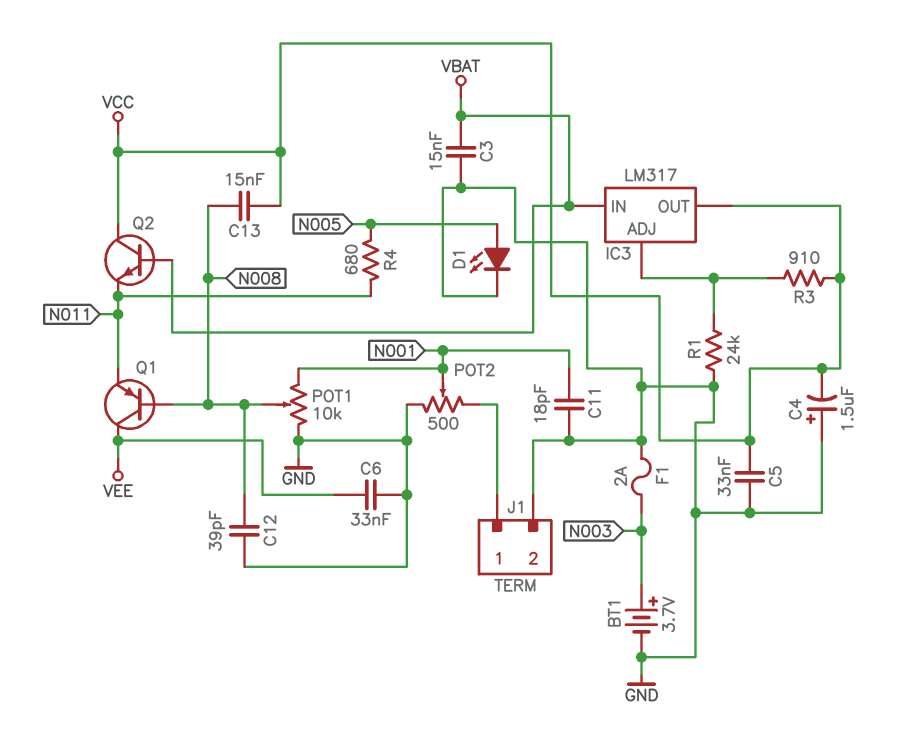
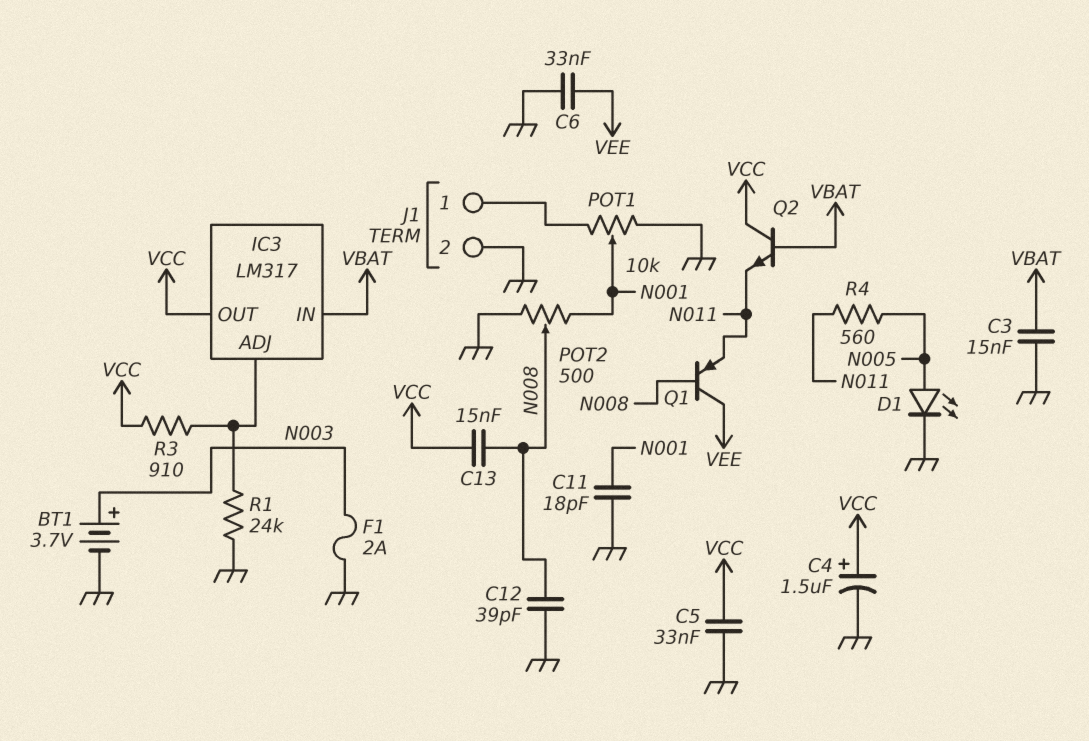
C4: 1.5uF (plus GND, minus VCC) -> 1.5uF (plus VCC, minus GND)
POT1: 10k (GND, N001, wiper N008) -> 10k (GND, J1/1, wiper N001)
POT2: 500 (GND, J1/1, wiper N001) -> 500 (GND, N001, wiper N008)
R4: 680 (N005, N011) -> 560 (N005, N011)

